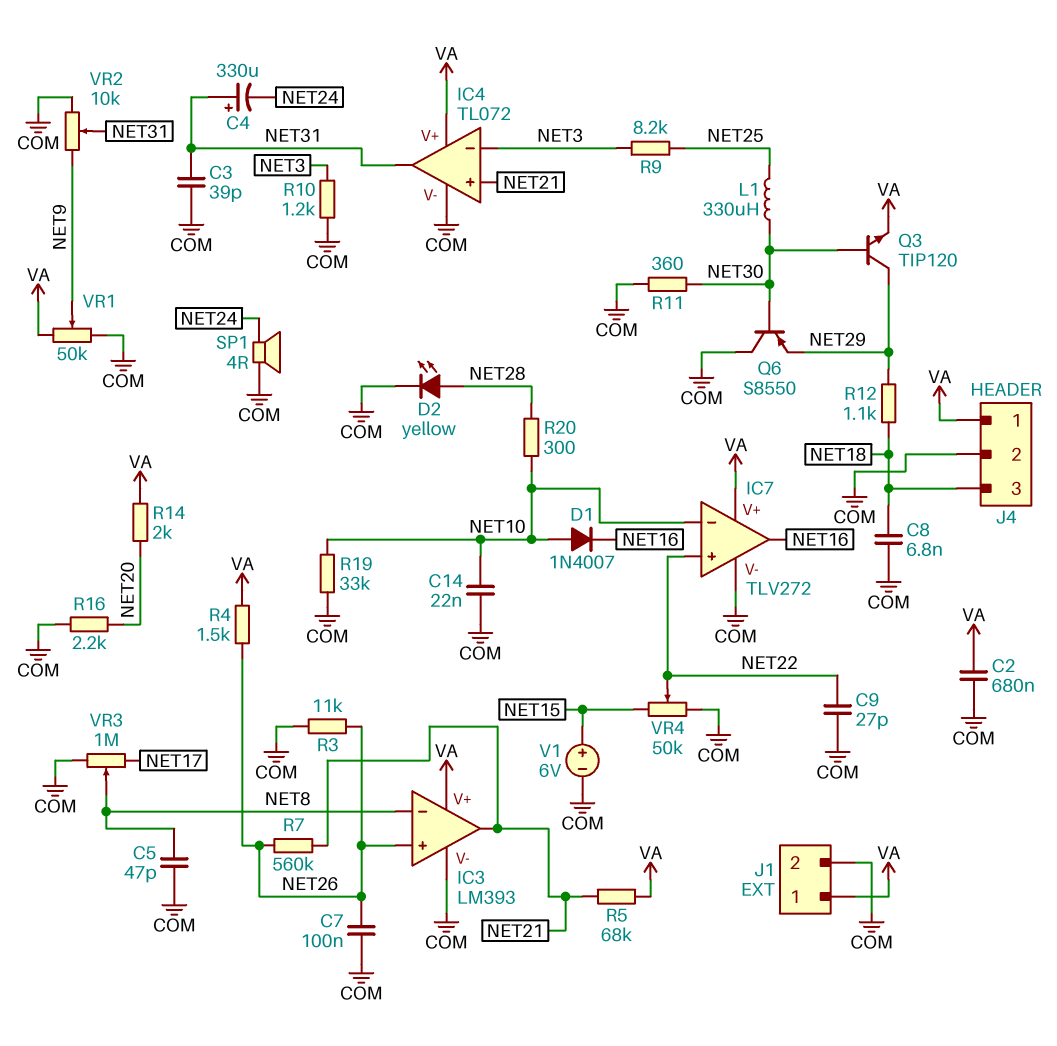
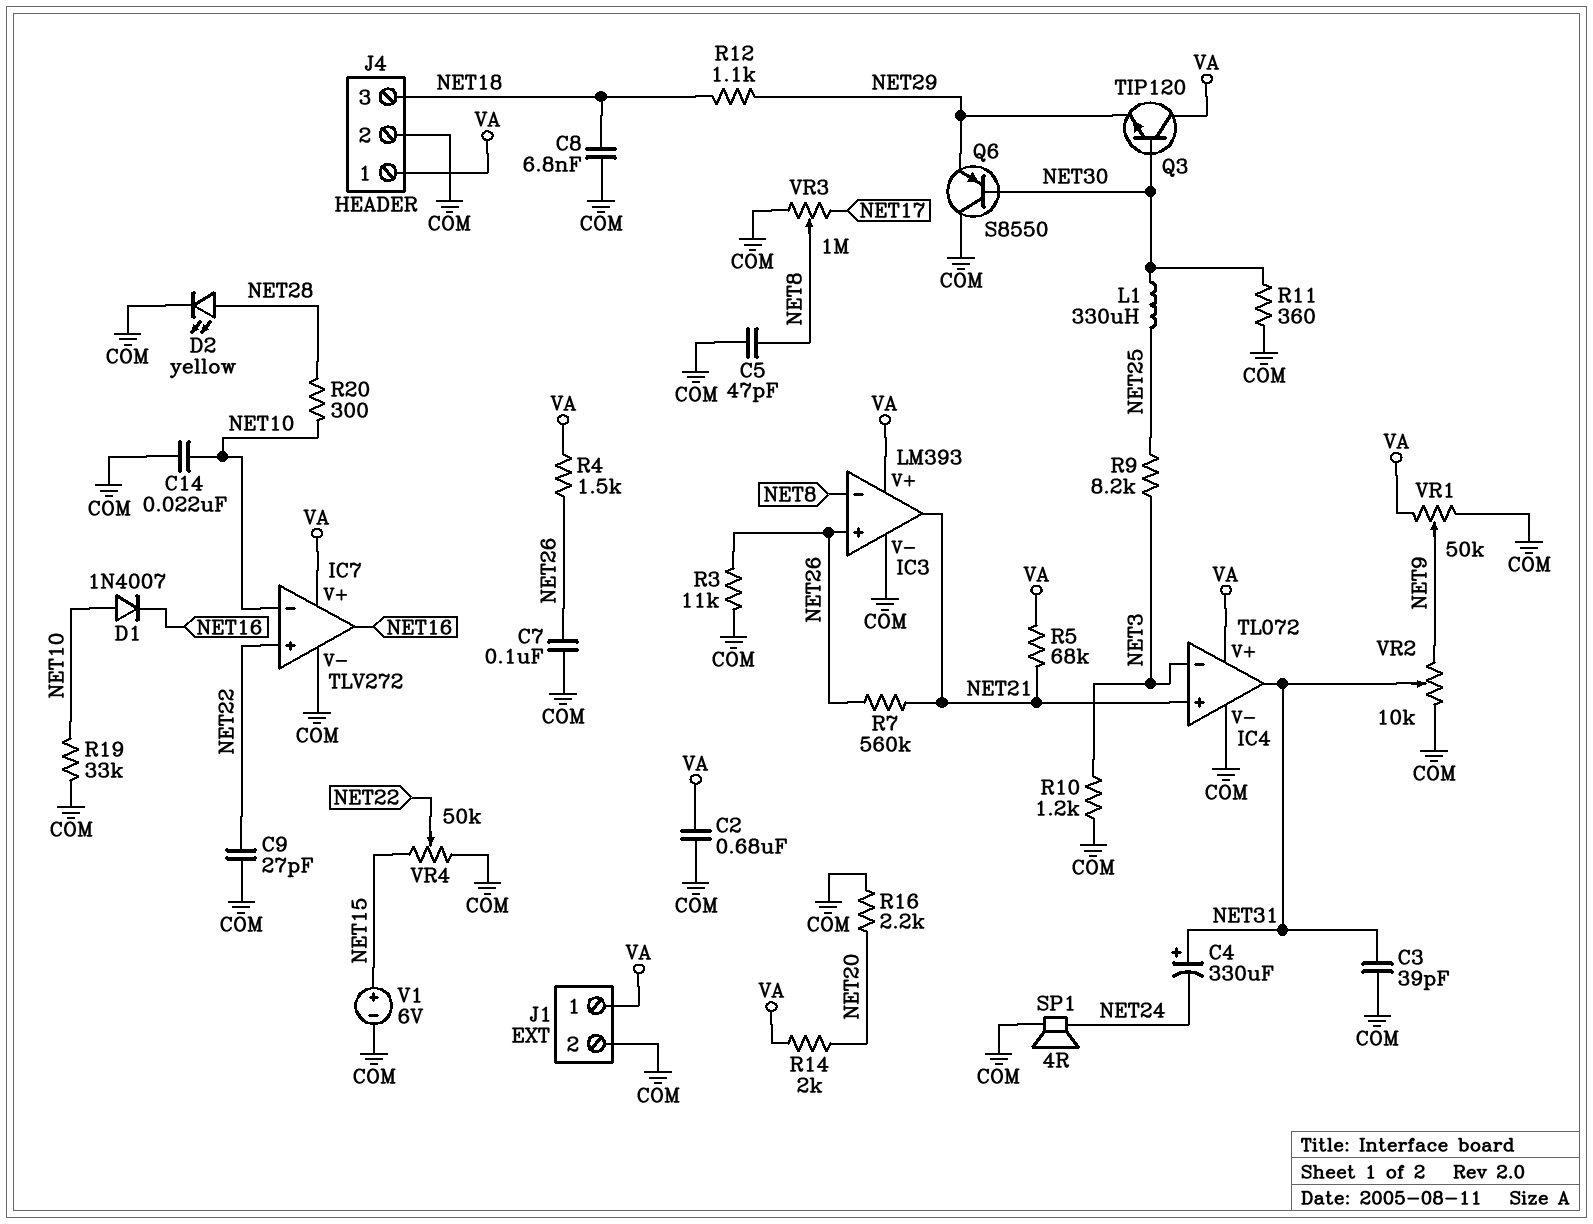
Q3: NPN TIP120 (B NET30, C NET29, E VA) -> NPN TIP120 (B NET30, C VA, E NET29)

